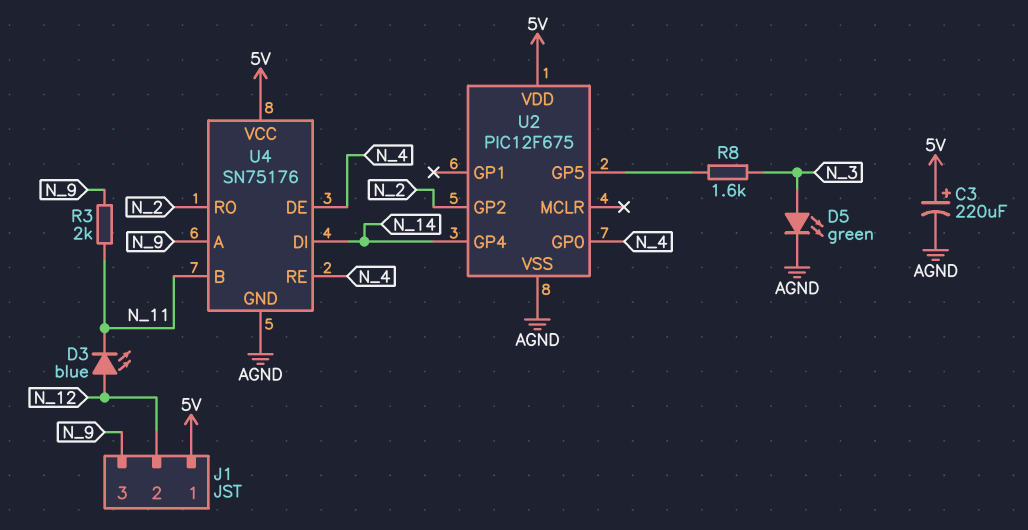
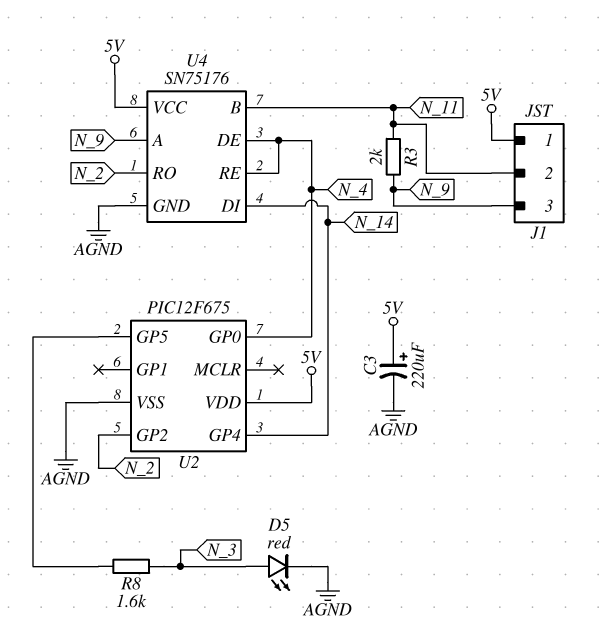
D3: LED blue (A N_12, K N_11) -> none
D5: LED green (A N_3, K AGND) -> LED red (A N_3, K AGND)
J1 pin 2: N_12 -> N_11

